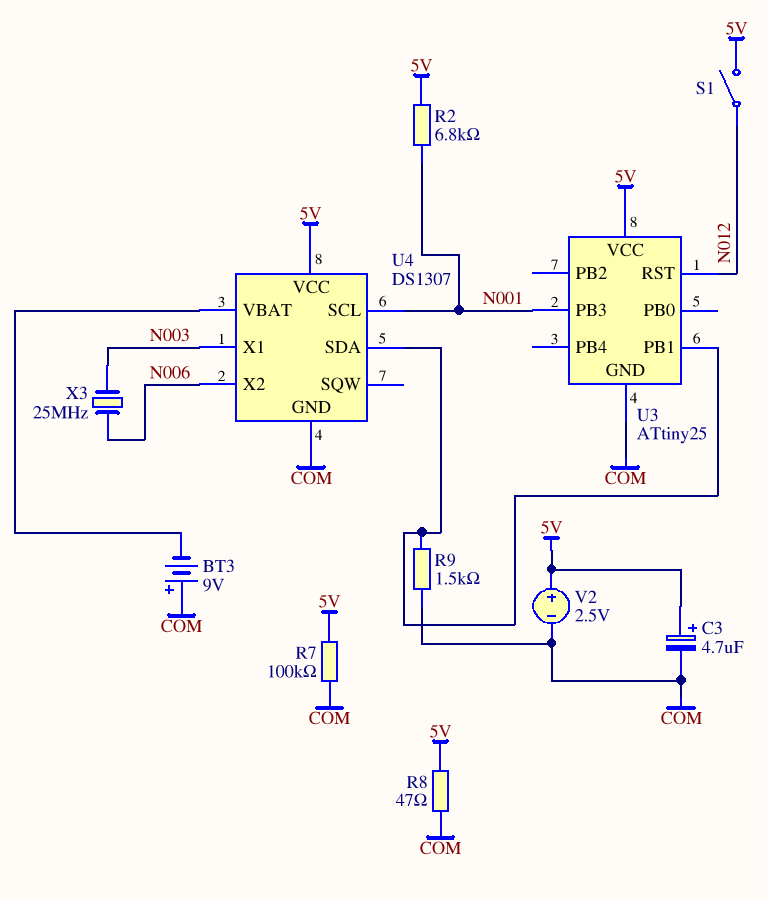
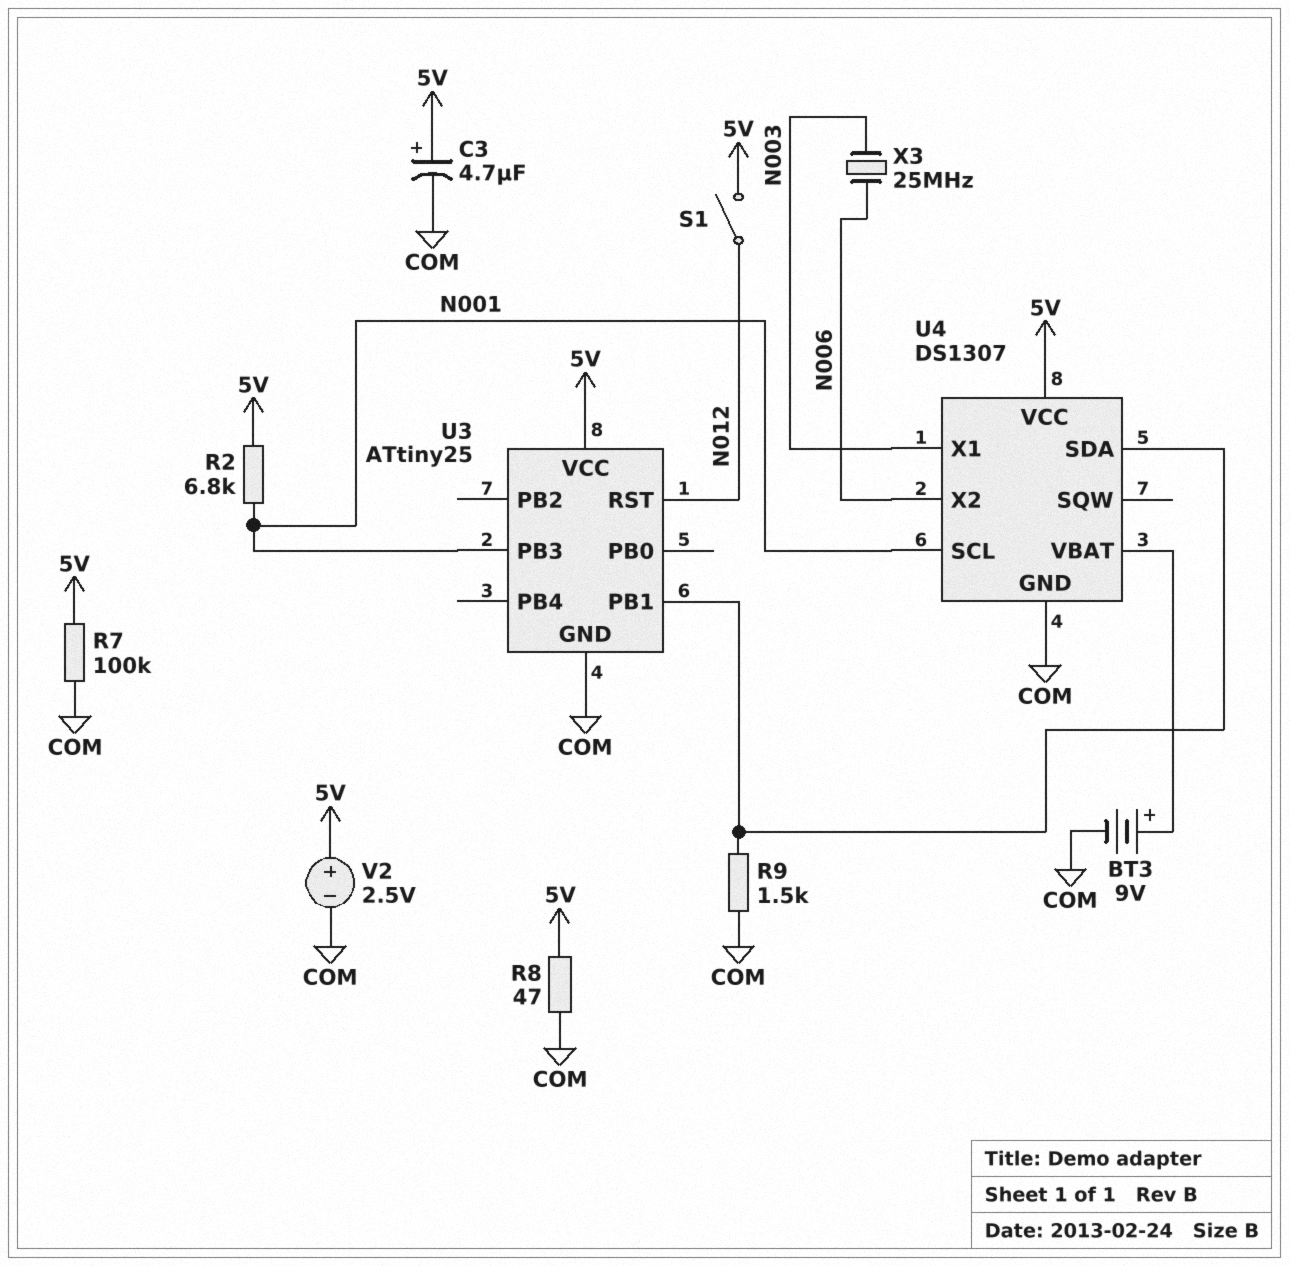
BT3: 9V (plus COM, minus U4/VBAT) -> 9V (plus U4/VBAT, minus COM)

